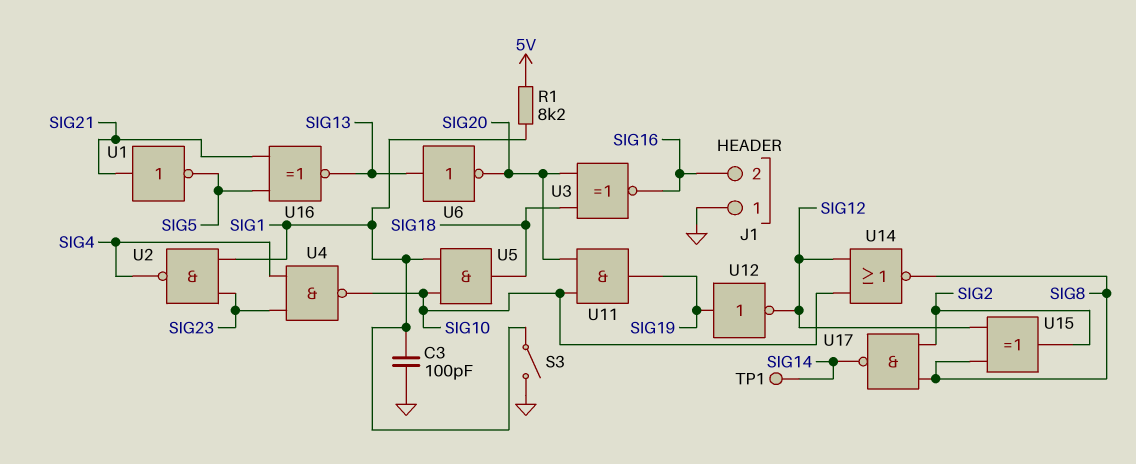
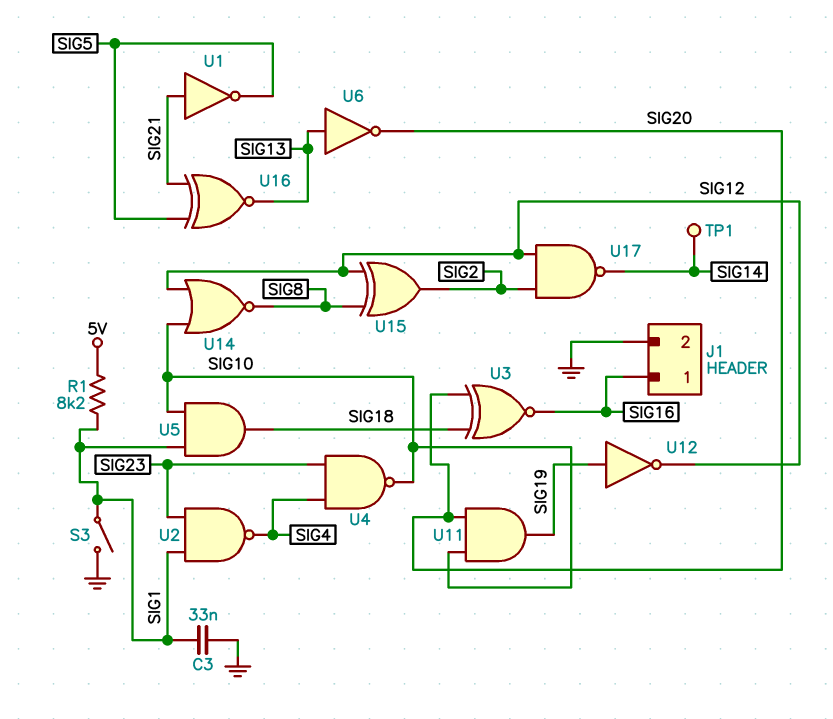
C3: 100pF (GND, SIG1) -> 33nF (GND, SIG1)
J1 pin 1: GND -> SIG16
J1 pin 2: SIG16 -> GND
U17: NAND (in SIG2, in SIG8, out SIG14) -> NAND (in SIG2, in SIG12, out SIG14)

